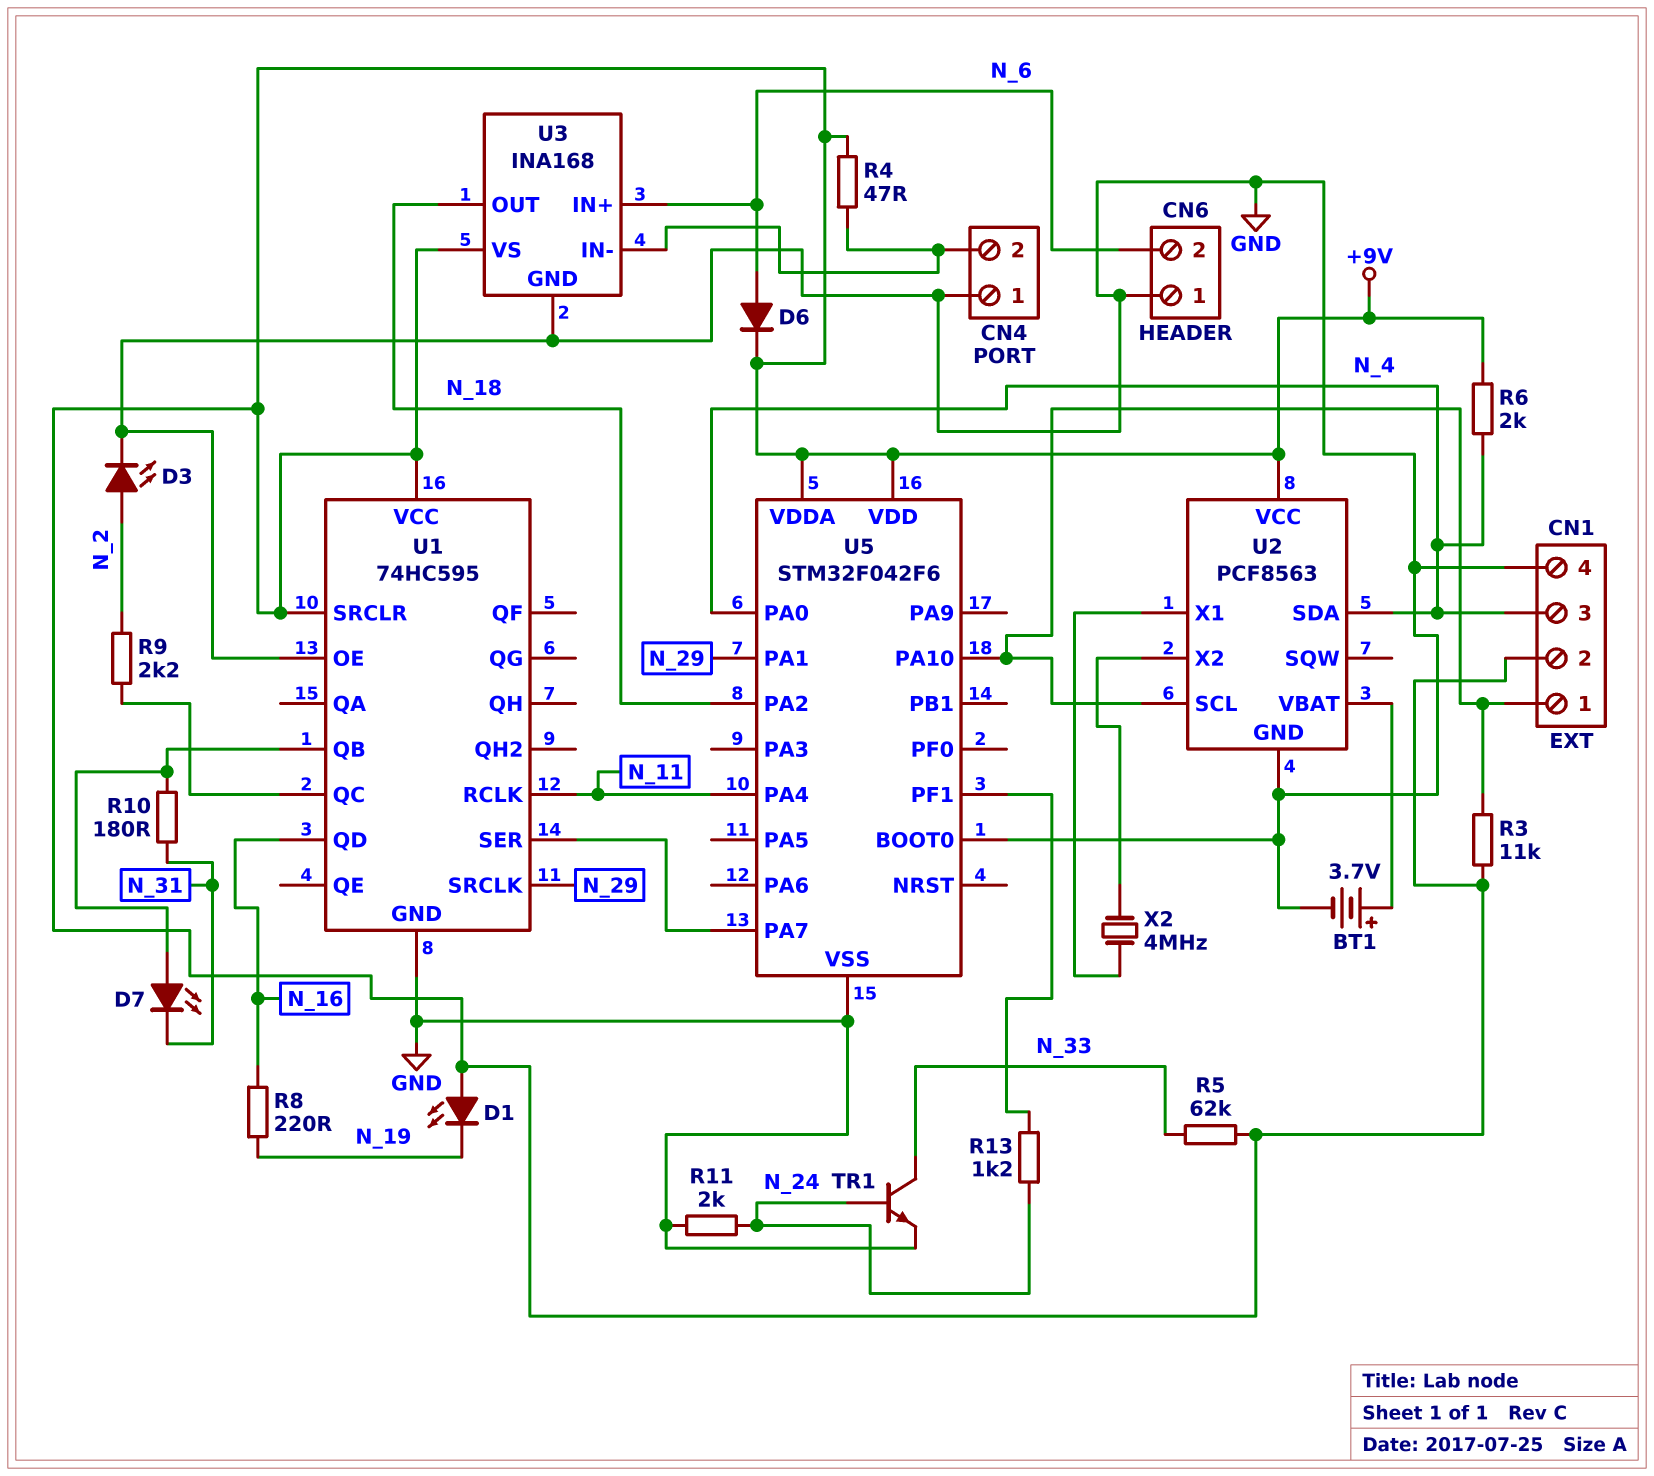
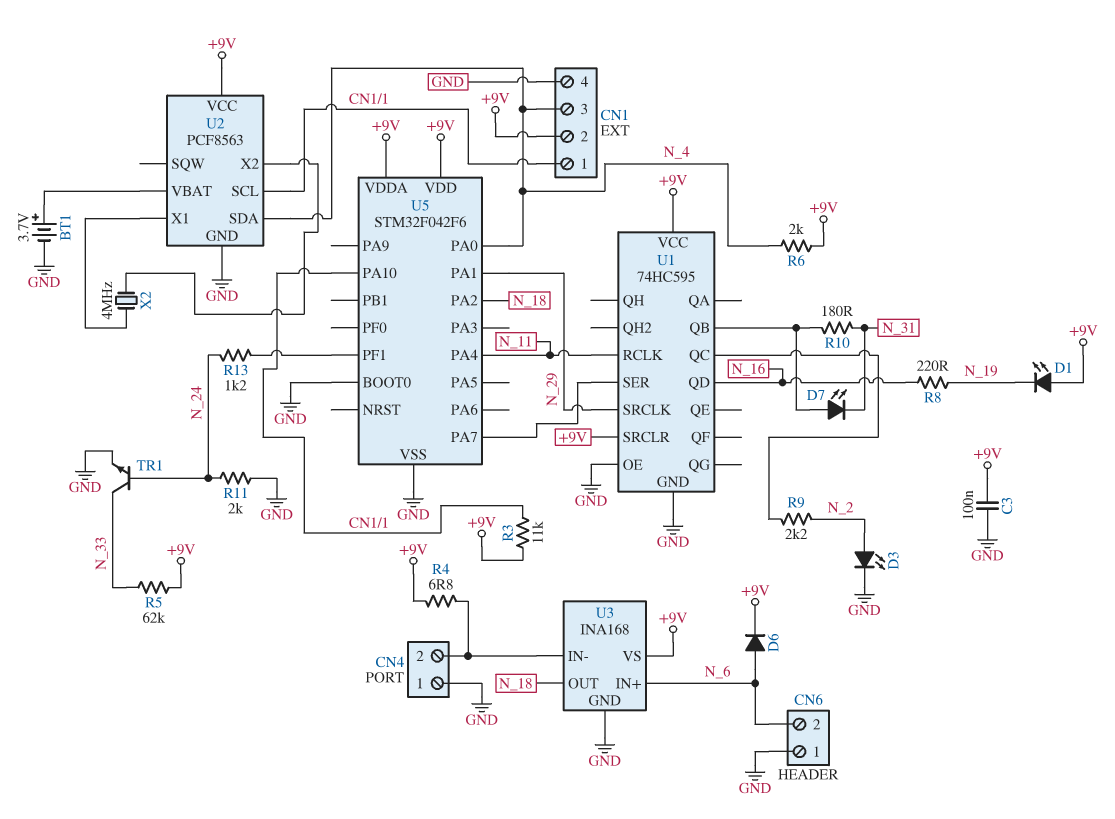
C3: none -> 100nF (+9V, GND)
R4: 47 (+9V, CN4/2) -> 6.8 (+9V, CN4/2)

